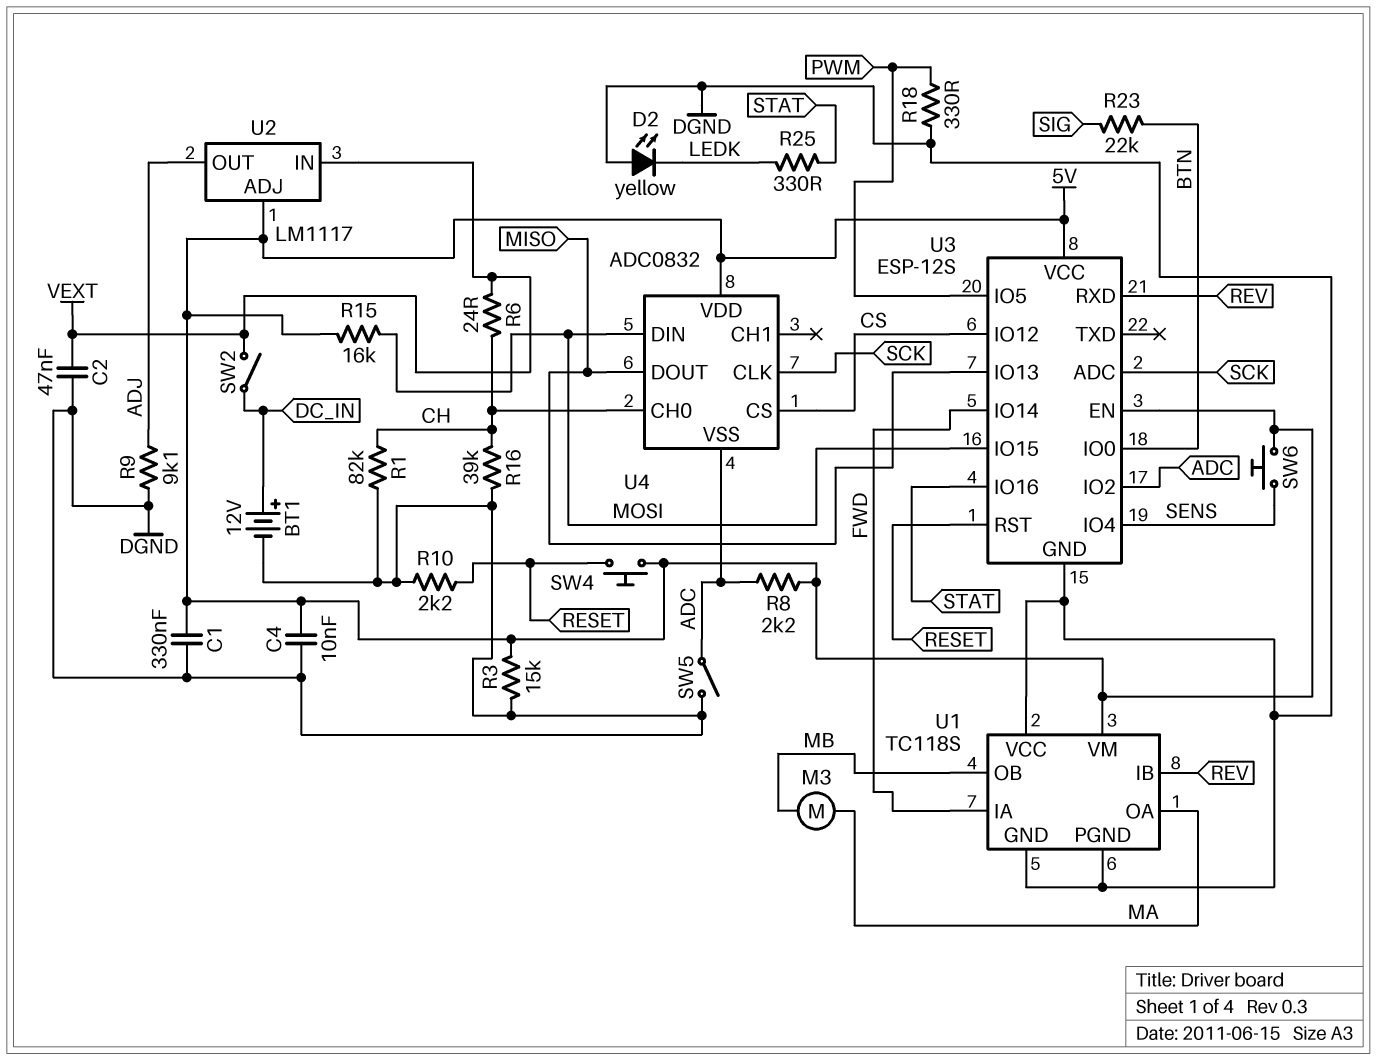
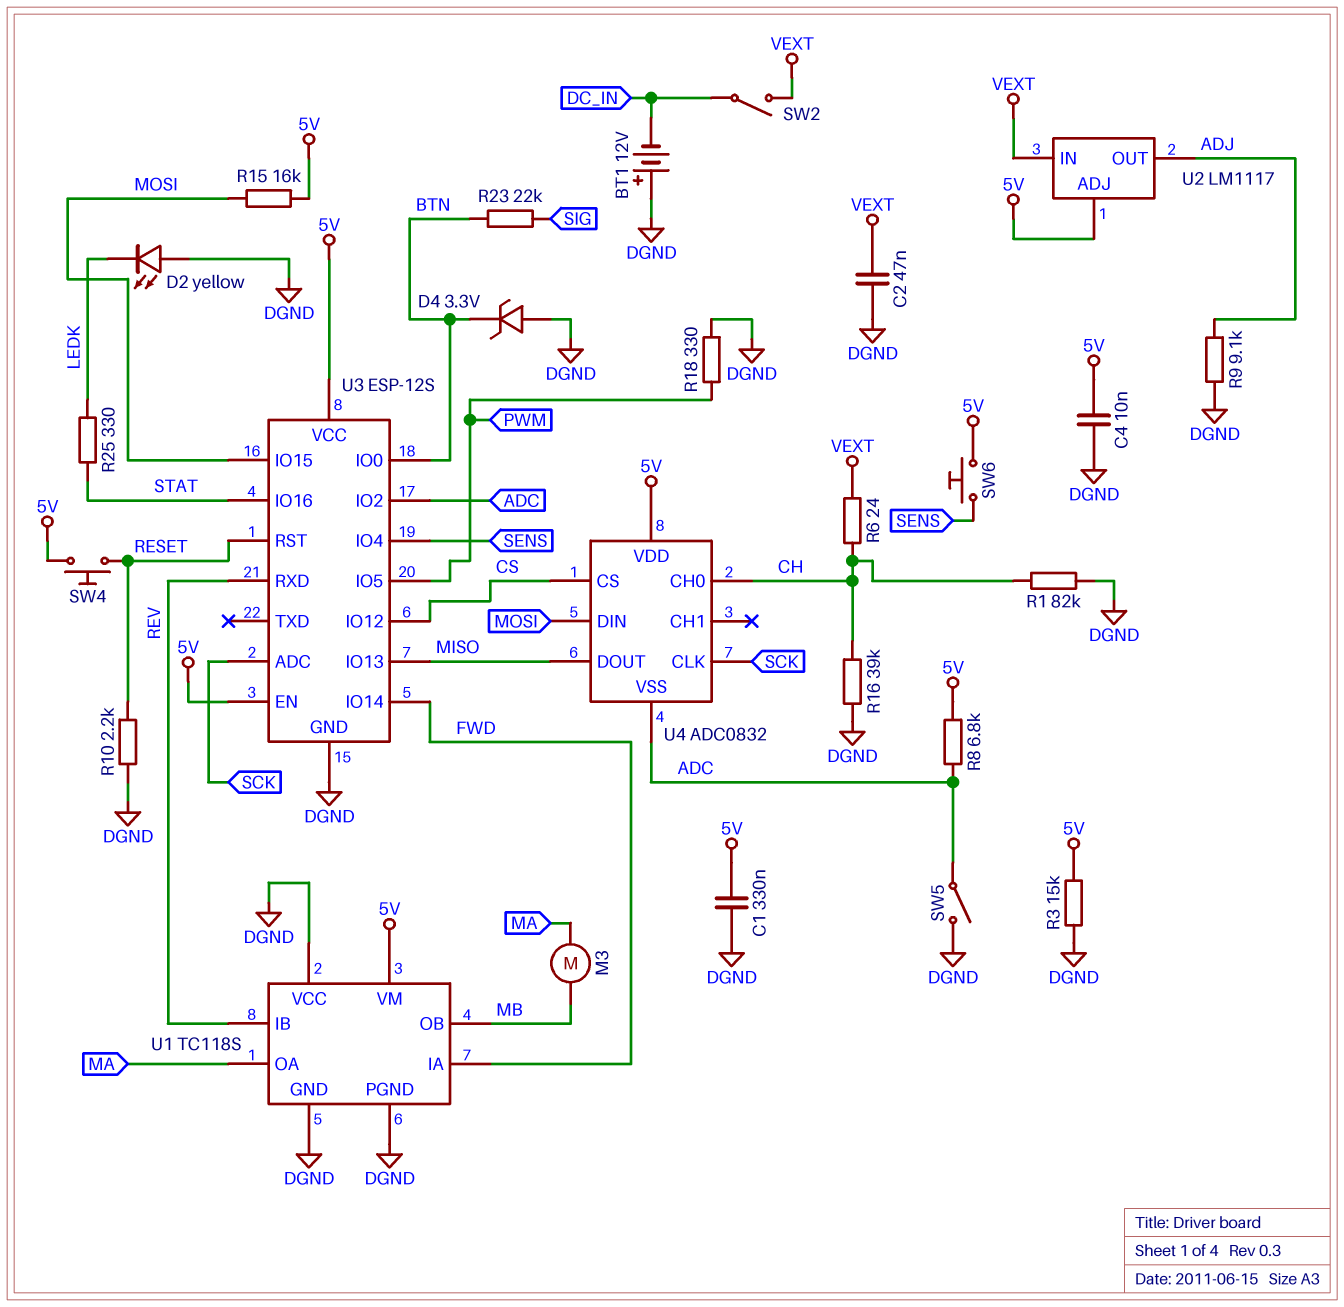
BT1: 12V (plus DC_IN, minus DGND) -> 12V (plus DGND, minus DC_IN)
D4: none -> zener 3.3V (A DGND, K BTN)
R8: 2.2k (5V, ADC) -> 6.8k (5V, ADC)

